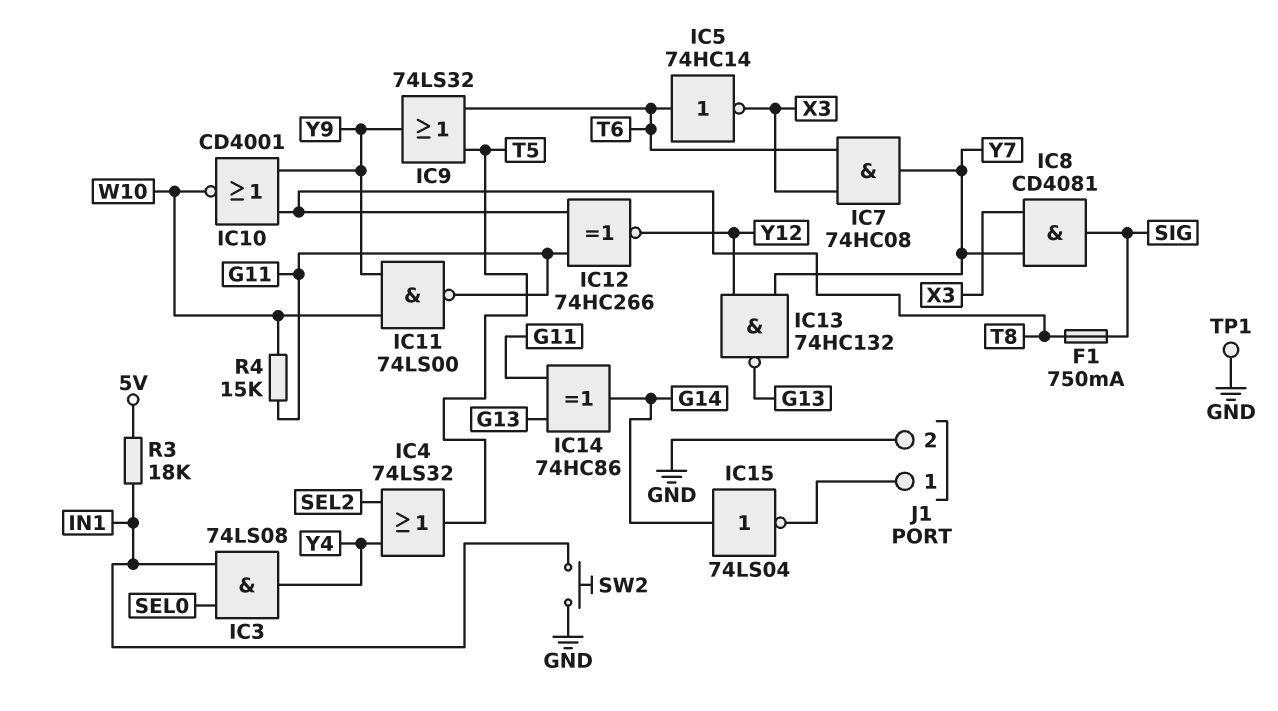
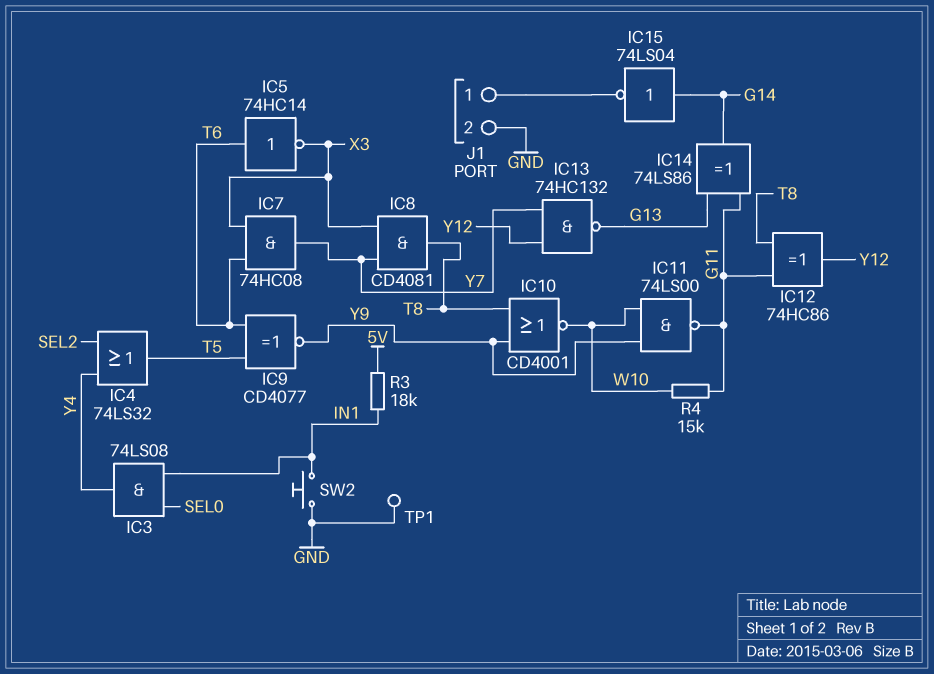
F1: 750mA (SIG, T8) -> none
IC8: AND CD4081 (in X3, in Y7, out SIG) -> AND CD4081 (in X3, in Y7, out T8)
IC9: OR 74LS32 (in T5, in T6, out Y9) -> XNOR CD4077 (in T5, in T6, out Y9)
IC12: XNOR 74HC266 (in G11, in T8, out Y12) -> XOR 74HC86 (in G11, in T8, out Y12)
IC14: XOR 74HC86 (in G11, in G13, out G14) -> XOR 74LS86 (in G11, in G13, out G14)

